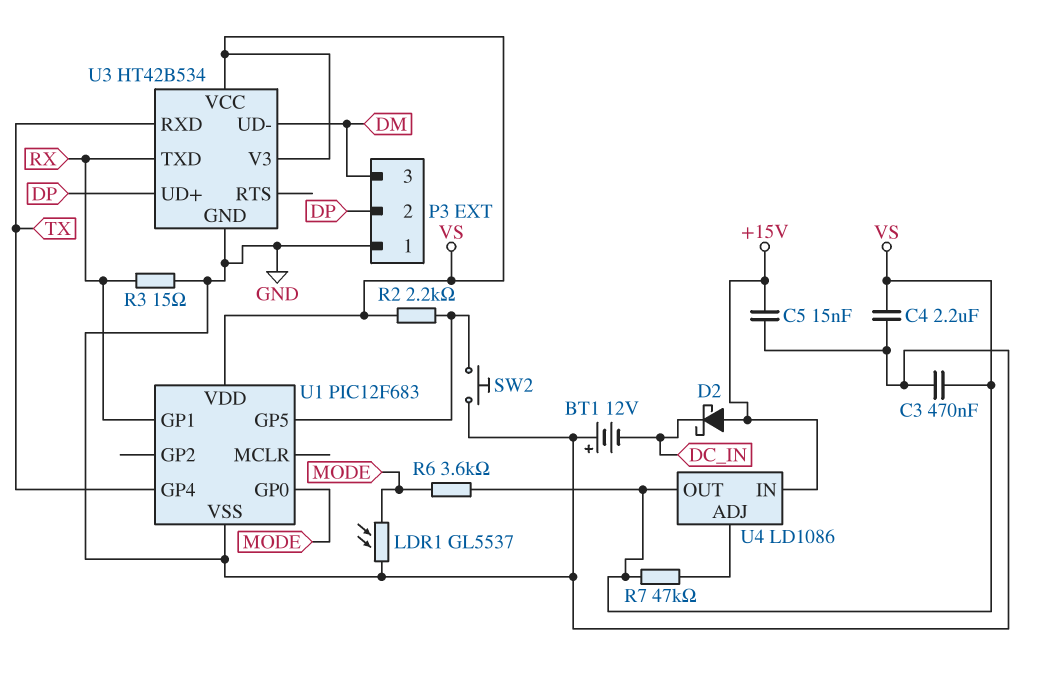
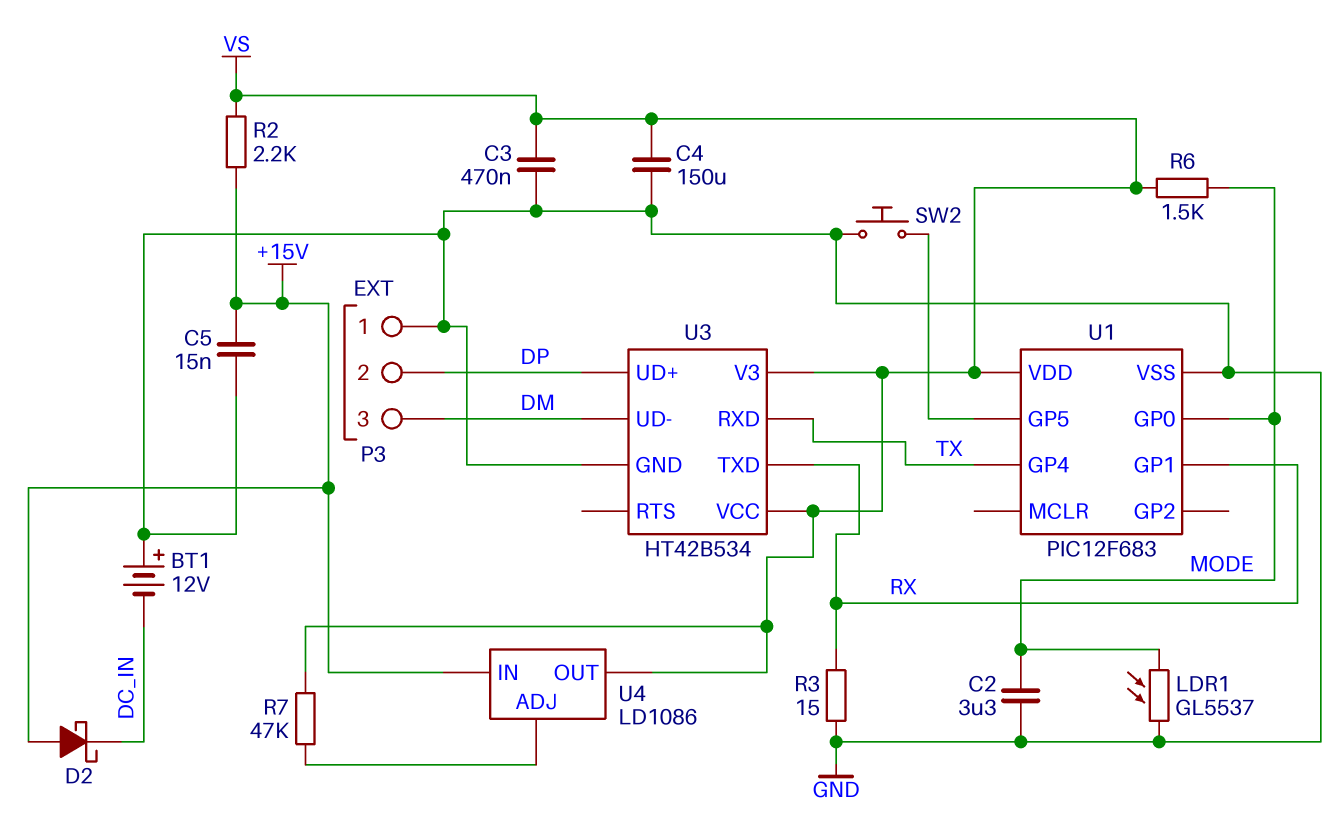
C2: none -> 3.3uF (GND, MODE)
C4: 2.2uF (GND, VS) -> 150uF (GND, VS)
R2: 2.2k (U1/GP5, VS) -> 2.2k (+15V, VS)
R6: 3.6k (MODE, VS) -> 1.5k (MODE, VS)

